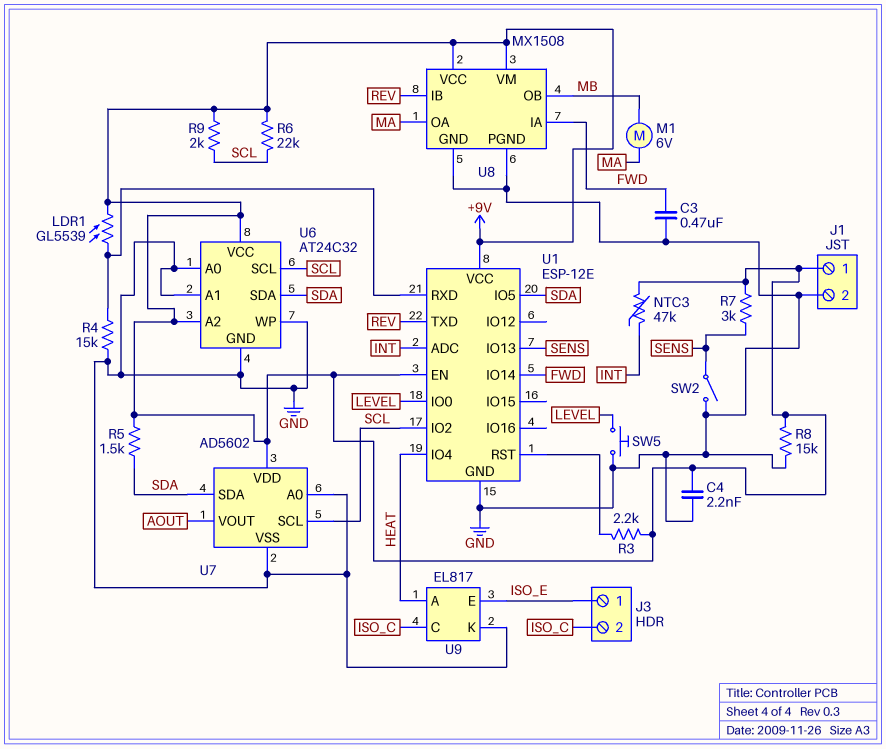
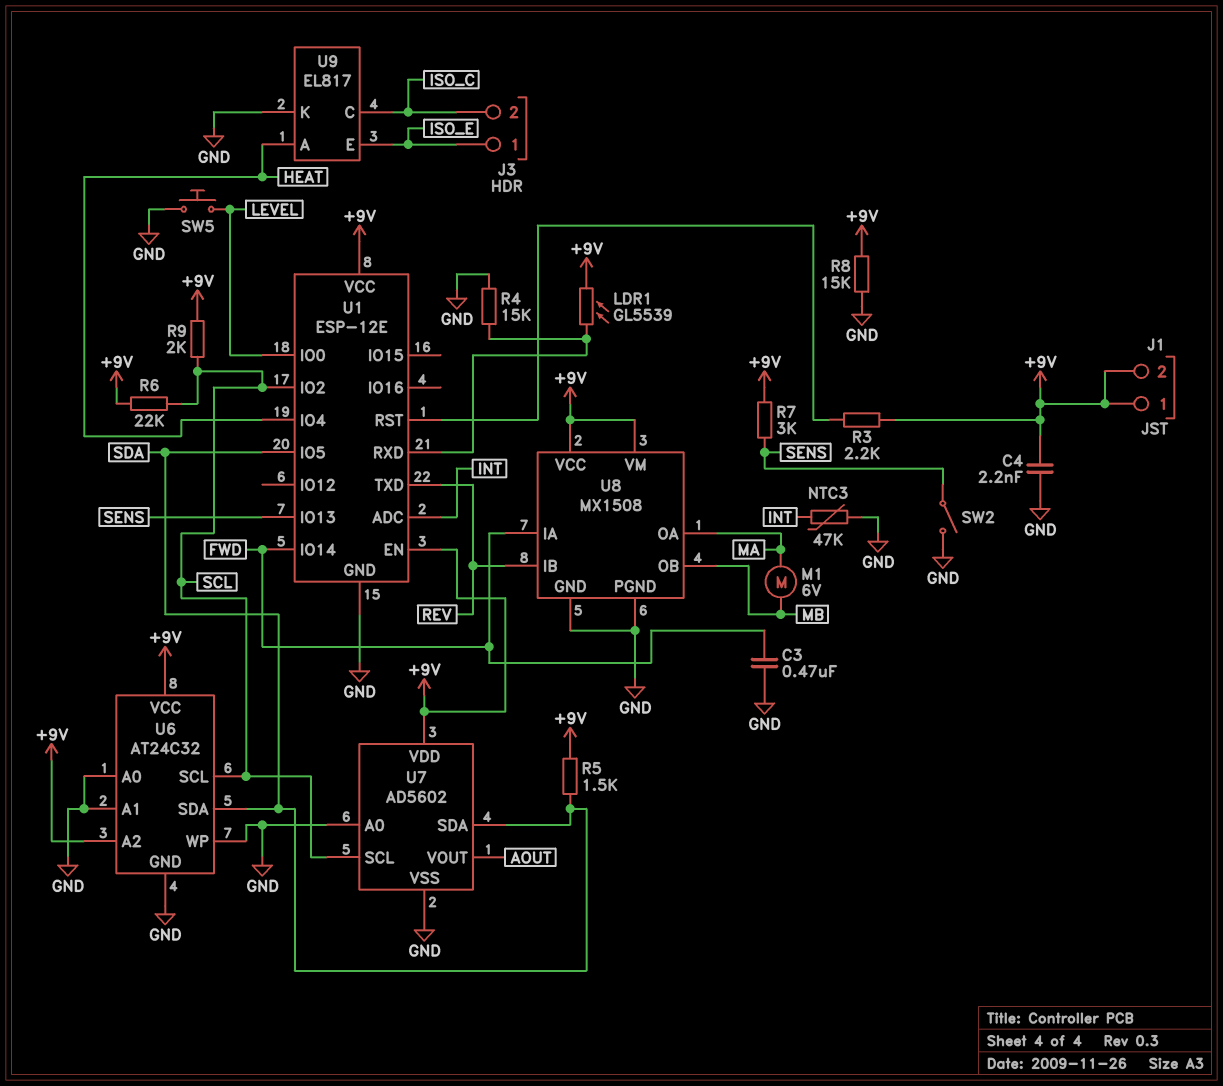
J1 pin 2: GND -> +9V
NTC3: 47k (+9V, INT) -> 47k (GND, INT)

